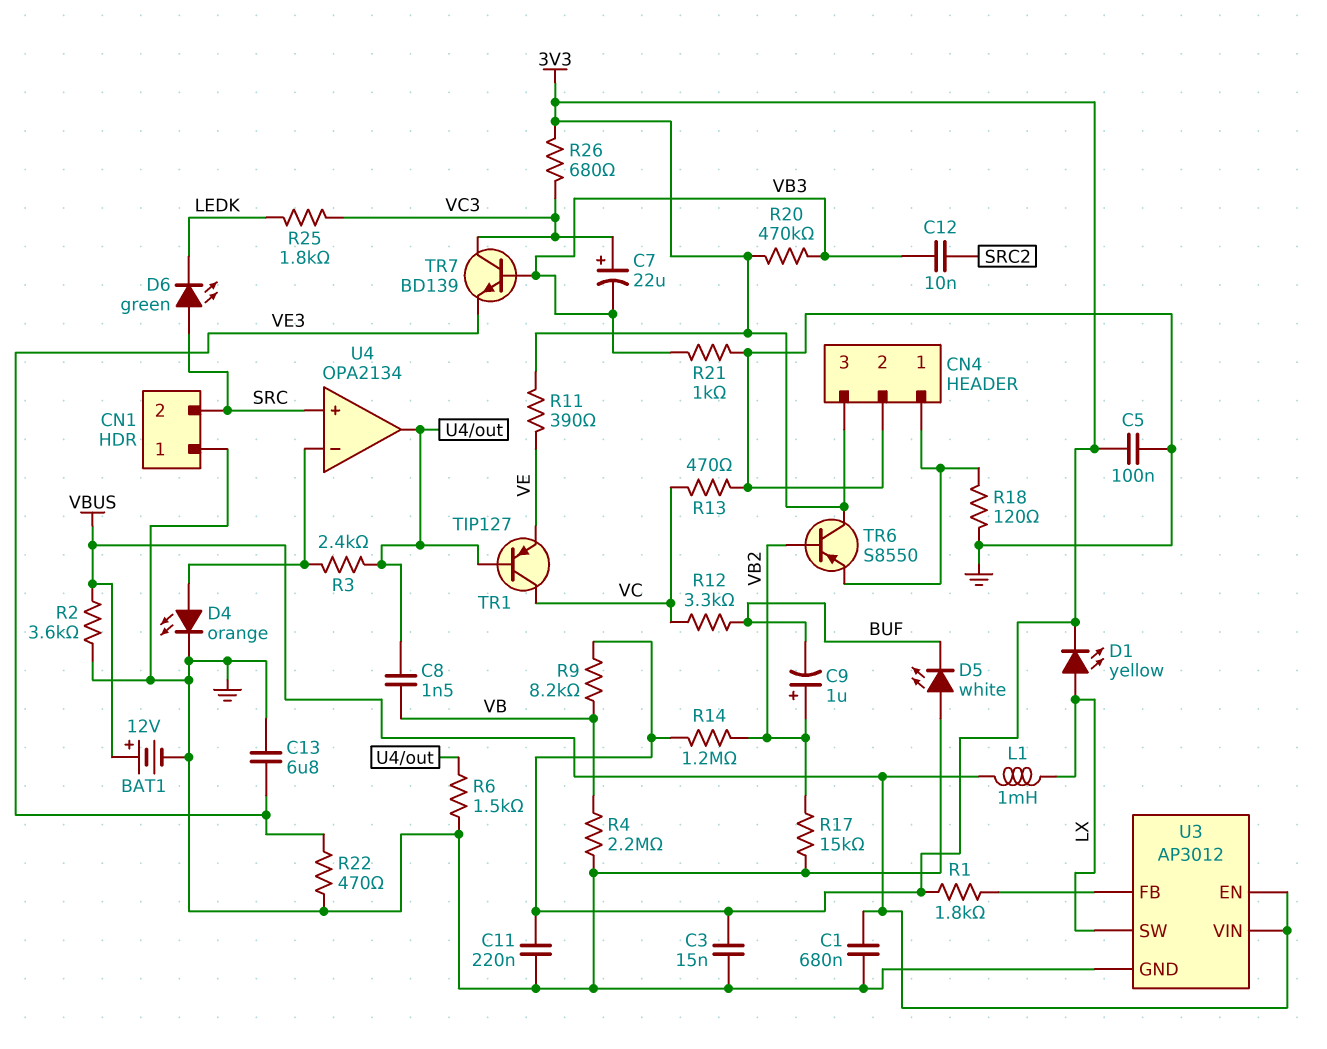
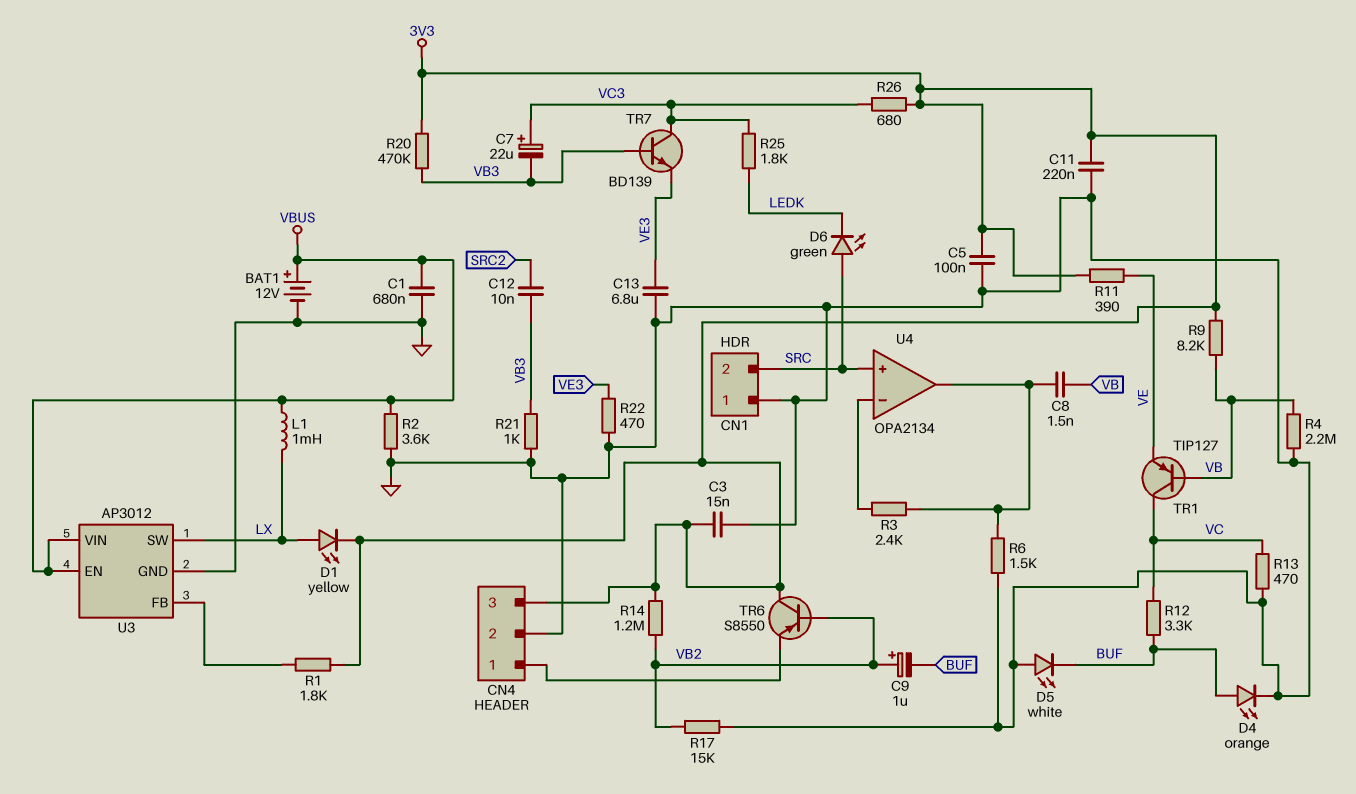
D4: LED orange (A U4/in-, K GND) -> LED orange (A BUF, K GND)
R18: 120 (CN4/1, GND) -> none
TR1: PNP TIP127 (B U4/out, C VC, E VE) -> PNP TIP127 (B VB, C VC, E VE)

